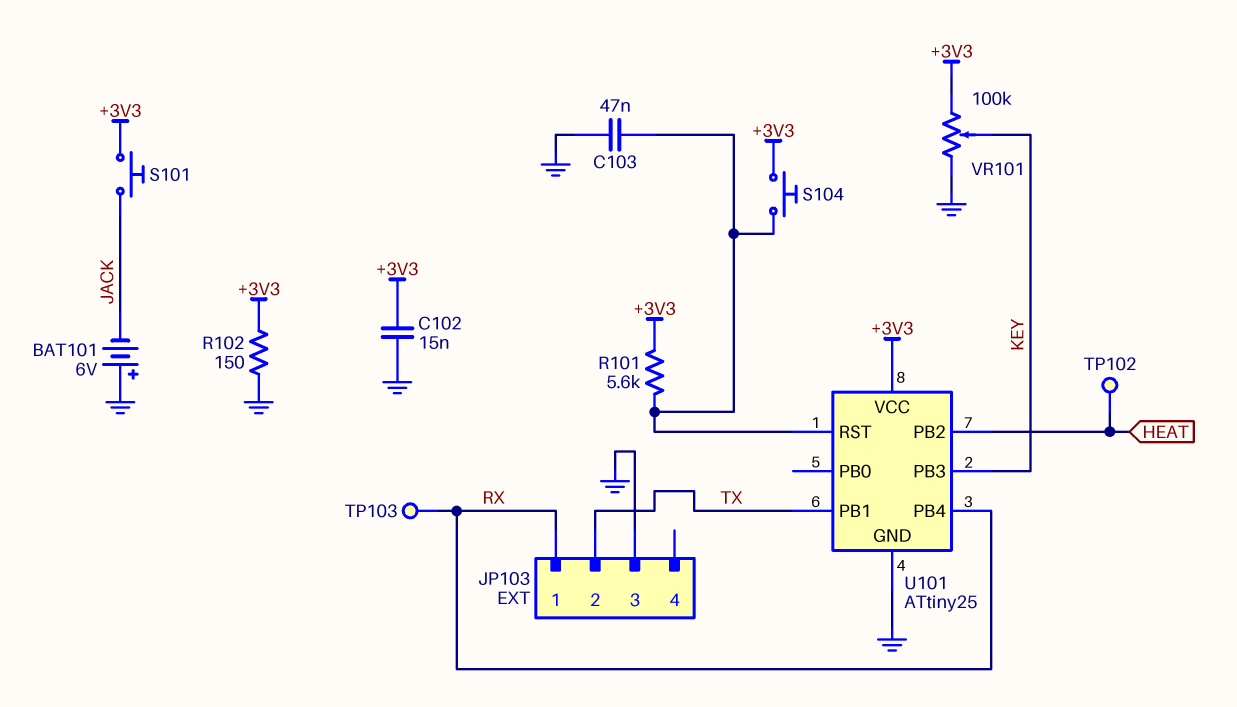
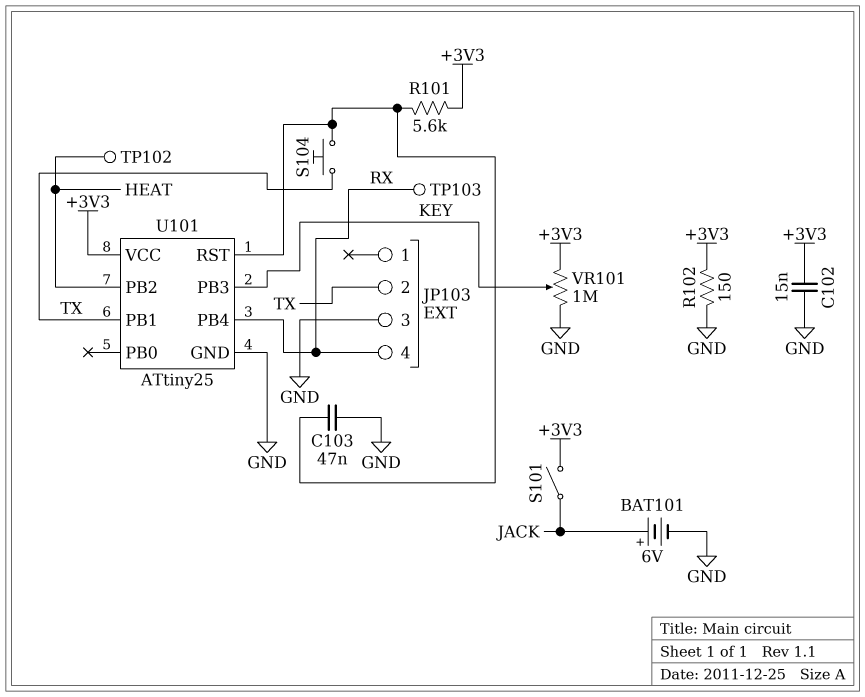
BAT101: 6V (plus GND, minus JACK) -> 6V (plus JACK, minus GND)
JP103 pin 1: RX -> none
JP103 pin 4: none -> RX
S101: button (+3V3, JACK) -> switch (+3V3, JACK)
S104: button (+3V3, U101/RST) -> button (TX, U101/RST)
VR101: 100k (+3V3, GND, wiper KEY) -> 1M (+3V3, GND, wiper KEY)

